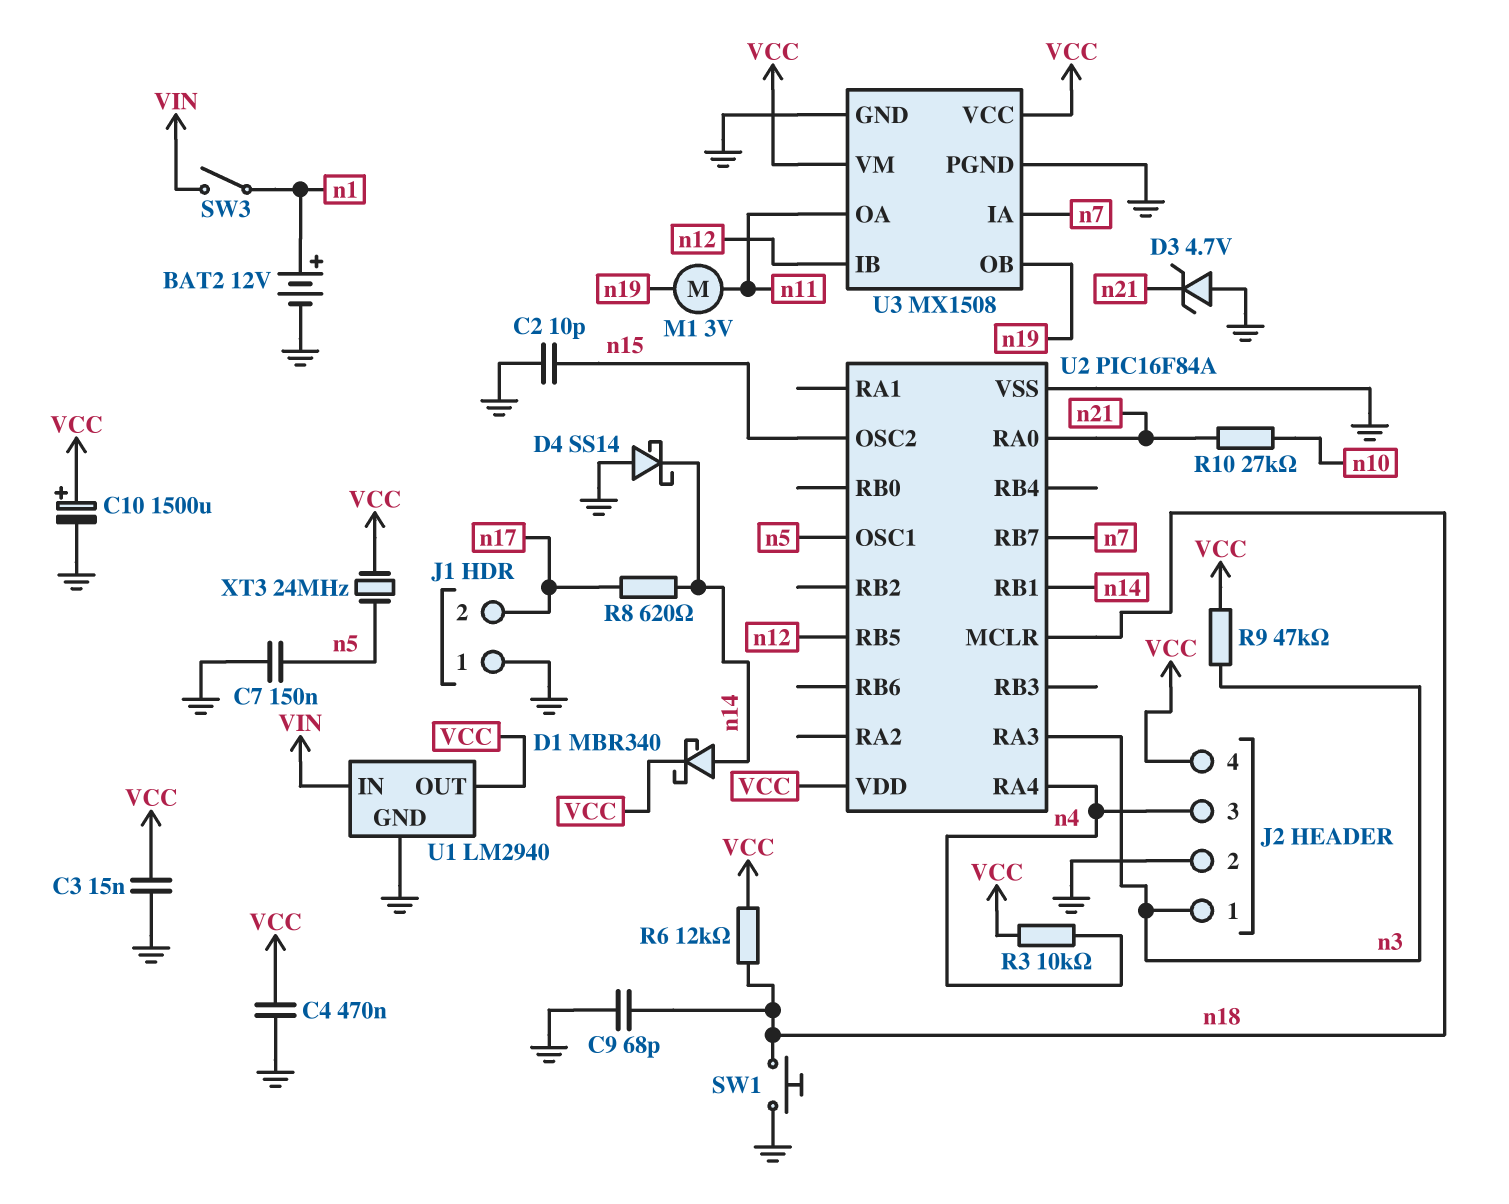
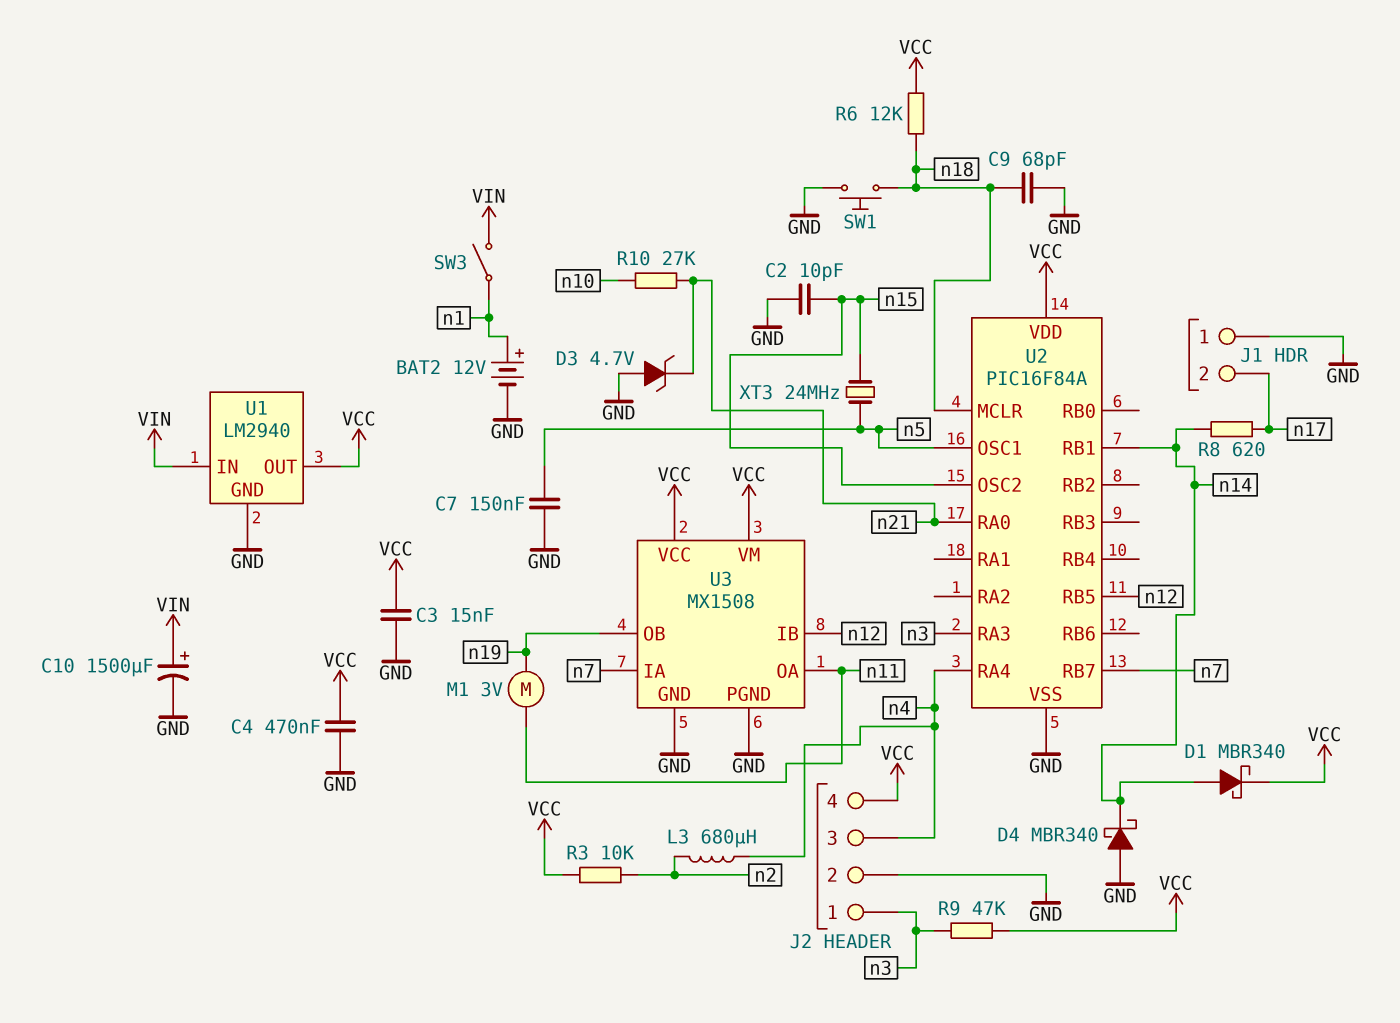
C10: 1500uF (plus VCC, minus GND) -> 1500uF (plus VIN, minus GND)
D4: schottky SS14 (A GND, K n14) -> schottky MBR340 (A GND, K n14)
L3: none -> 680uH (n2, n4)
R3: 10k (VCC, n4) -> 10k (VCC, n2)
XT3: 24MHz (VCC, n5) -> 24MHz (n5, n15)

